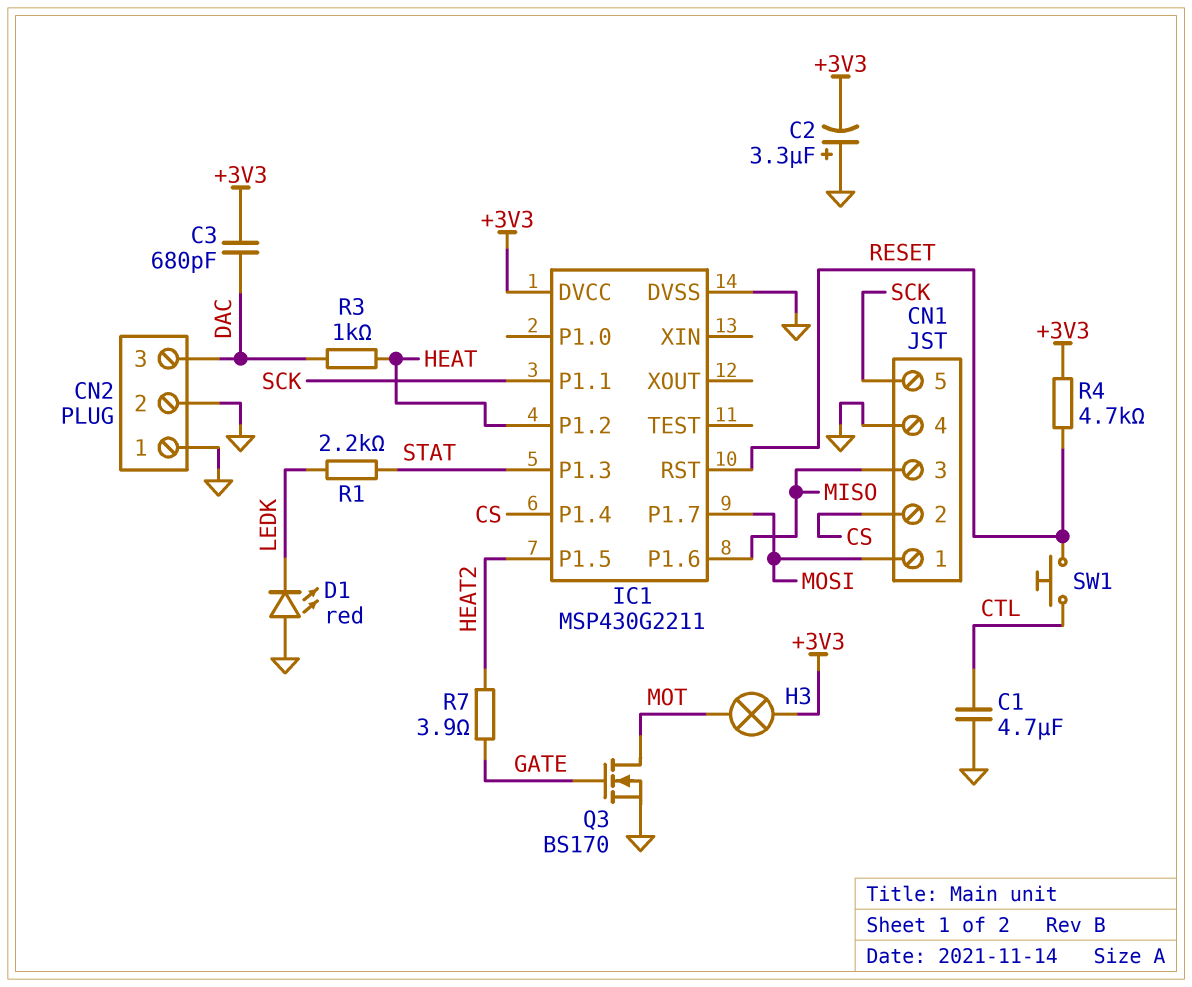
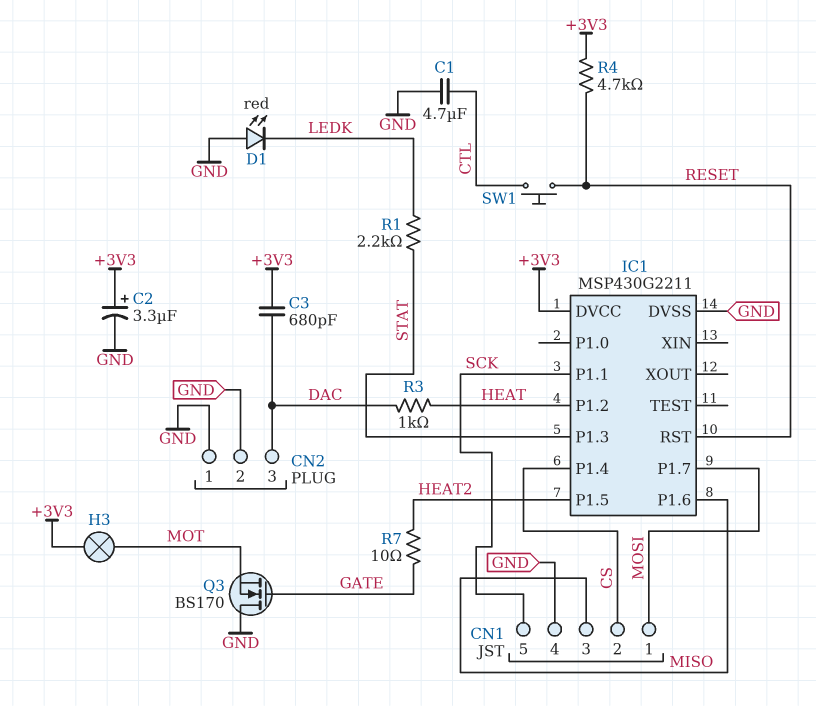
C2: 3.3uF (plus GND, minus +3V3) -> 3.3uF (plus +3V3, minus GND)
Q3: NMOS BS170 (G GATE, D MOT, S GND) -> NMOS BS170 (G GATE, D GND, S MOT)
R7: 3.9 (GATE, HEAT2) -> 10 (GATE, HEAT2)

